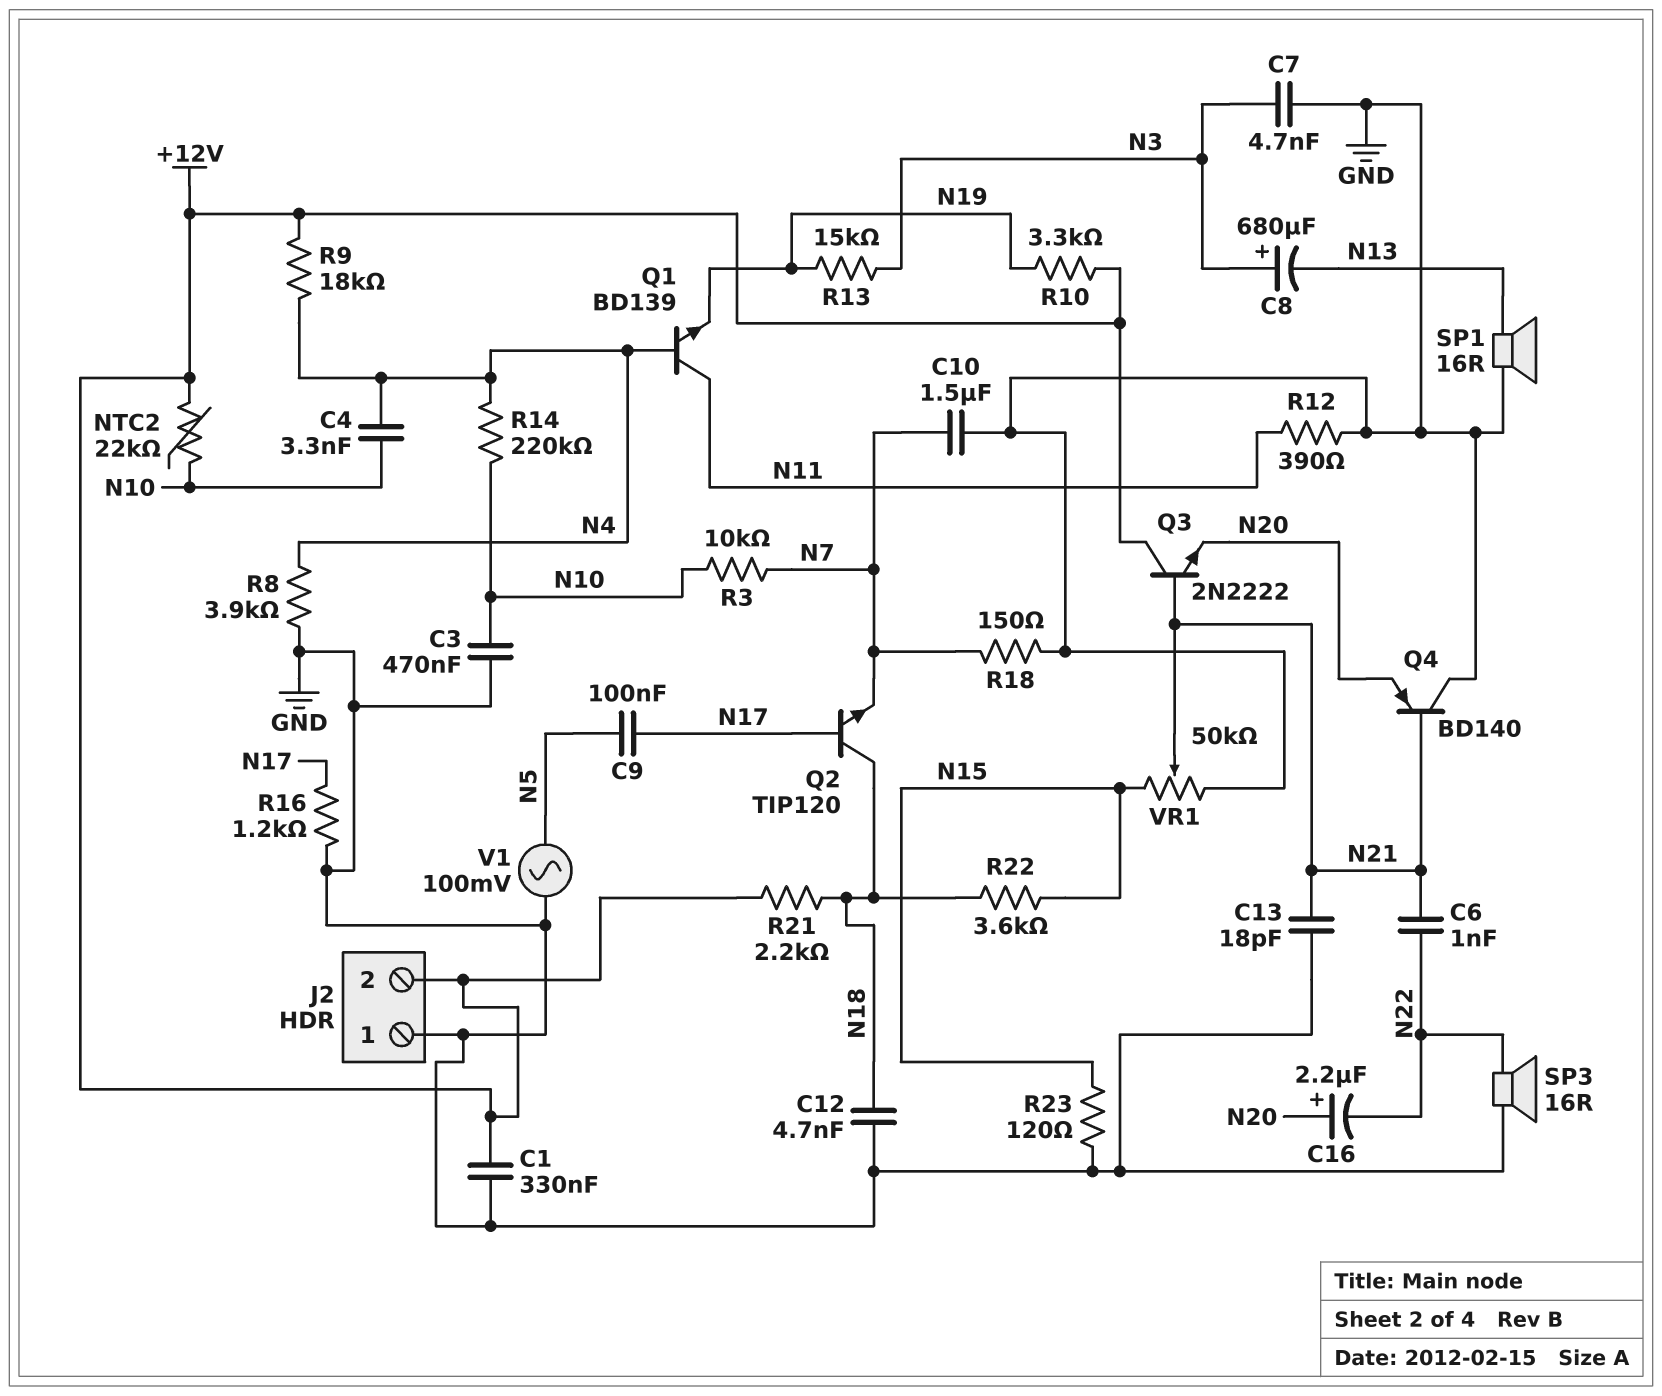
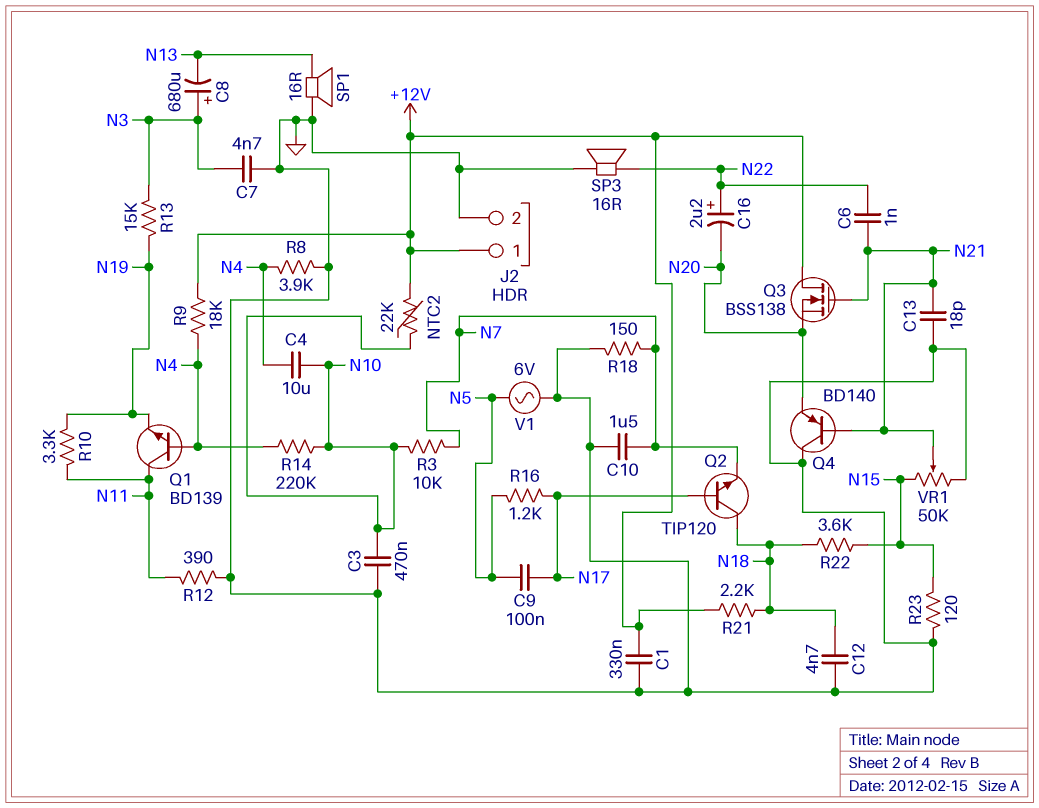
C4: 3.3nF (N4, N10) -> 10uF (N4, N10)
C16: 2.2uF (plus N20, minus N22) -> 2.2uF (plus N22, minus N20)
J2 pin 1: GND -> +12V
J2 pin 2: +12V -> GND
Q3: NPN 2N2222 (B N21, C +12V, E N20) -> NMOS BSS138 (G N21, D +12V, S N20)
R10: 3.3k (+12V, N19) -> 3.3k (N11, N19)
R16: 1.2k (GND, N17) -> 1.2k (N5, N17)
V1: AC 100mV (GND, N5) -> AC 6V (GND, N5)

